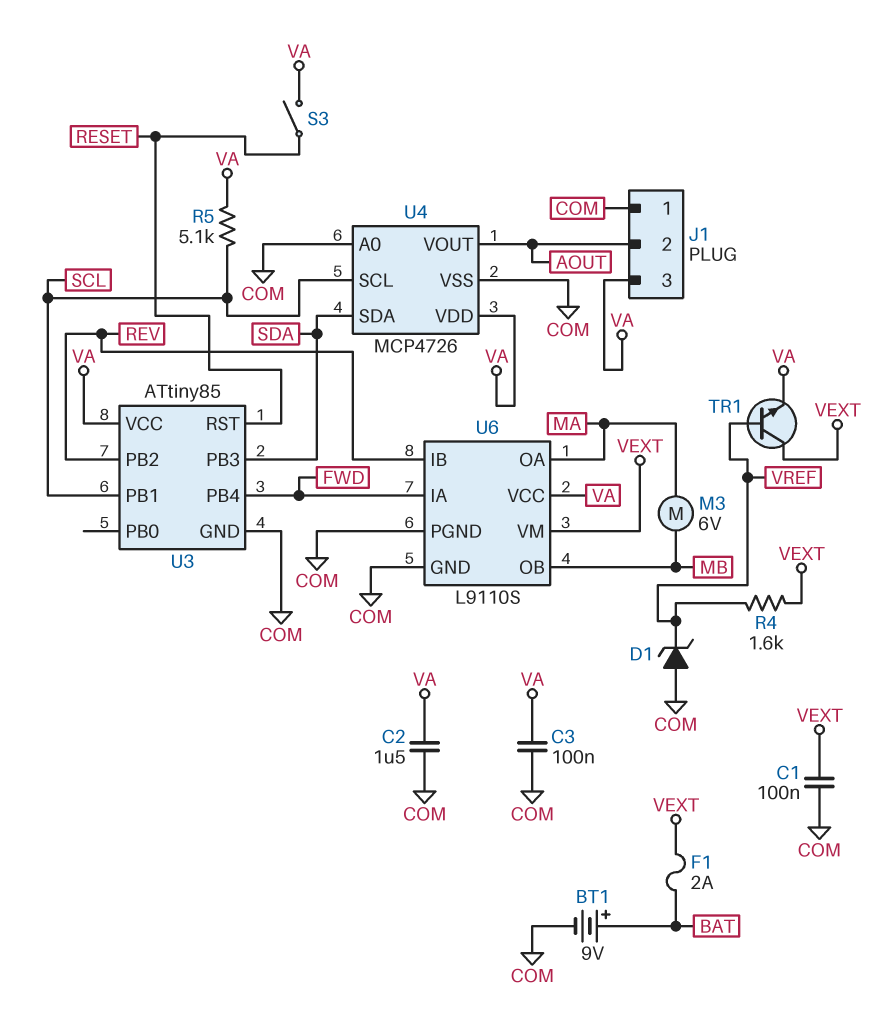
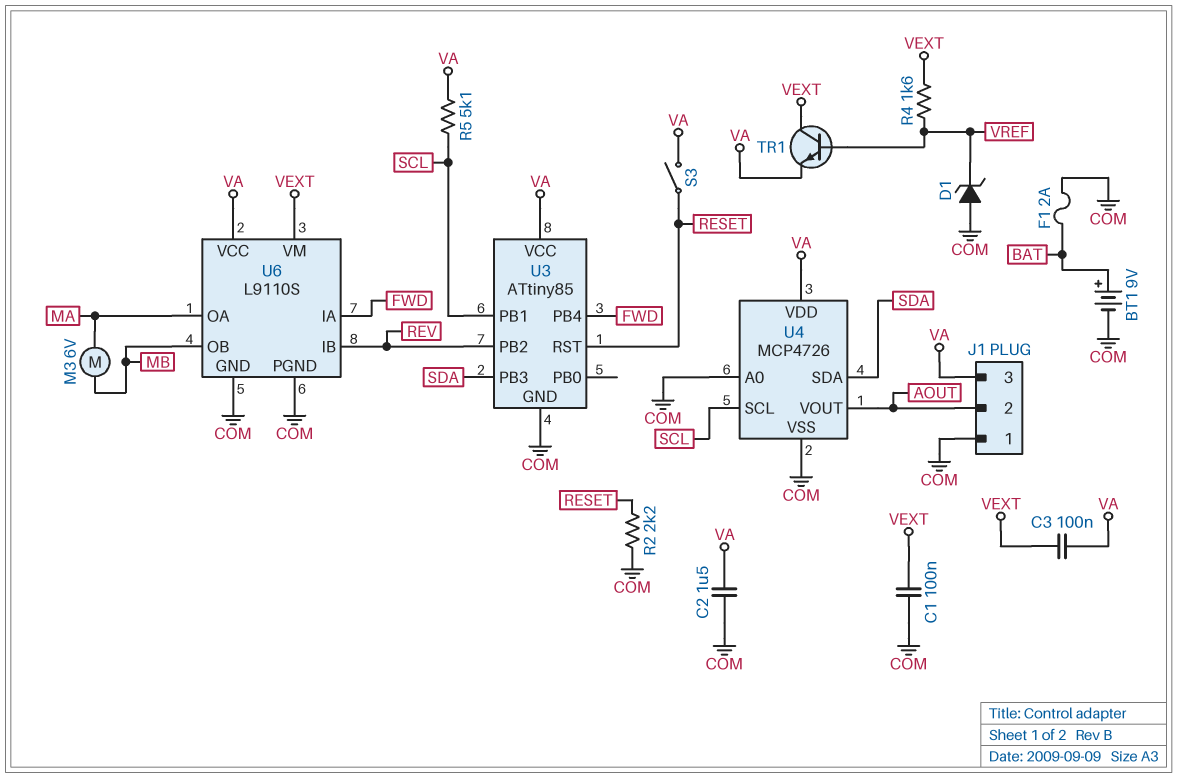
C3: 100nF (COM, VA) -> 100nF (VA, VEXT)
F1: 2A (BAT, VEXT) -> 2A (BAT, COM)
R2: none -> 2.2k (COM, RESET)

